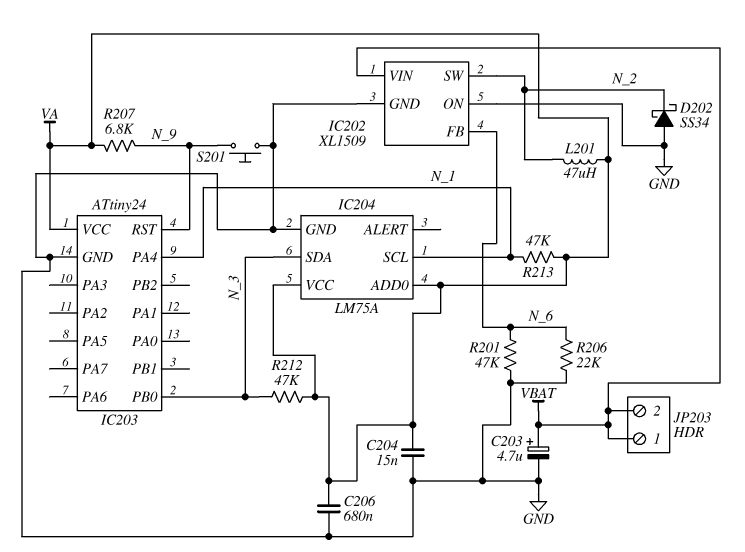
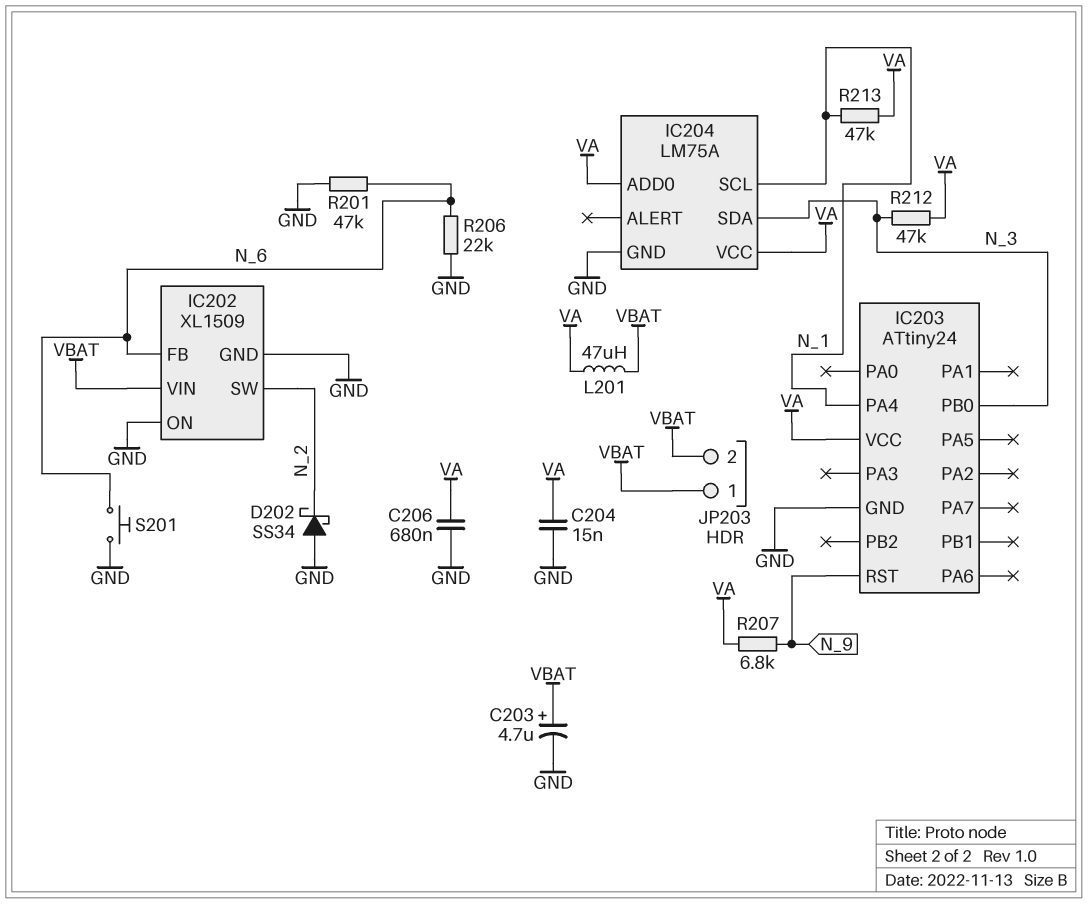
L201: 47uH (N_2, VA) -> 47uH (VA, VBAT)
S201: button (GND, N_9) -> button (GND, N_6)

